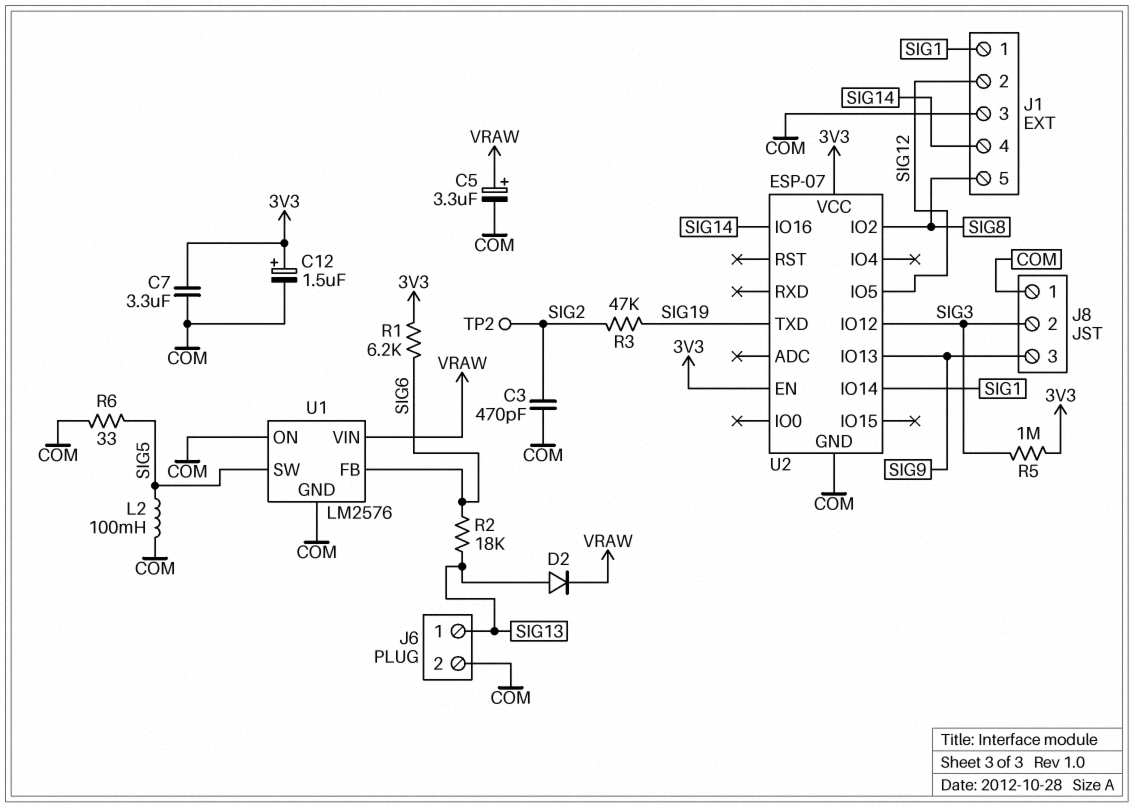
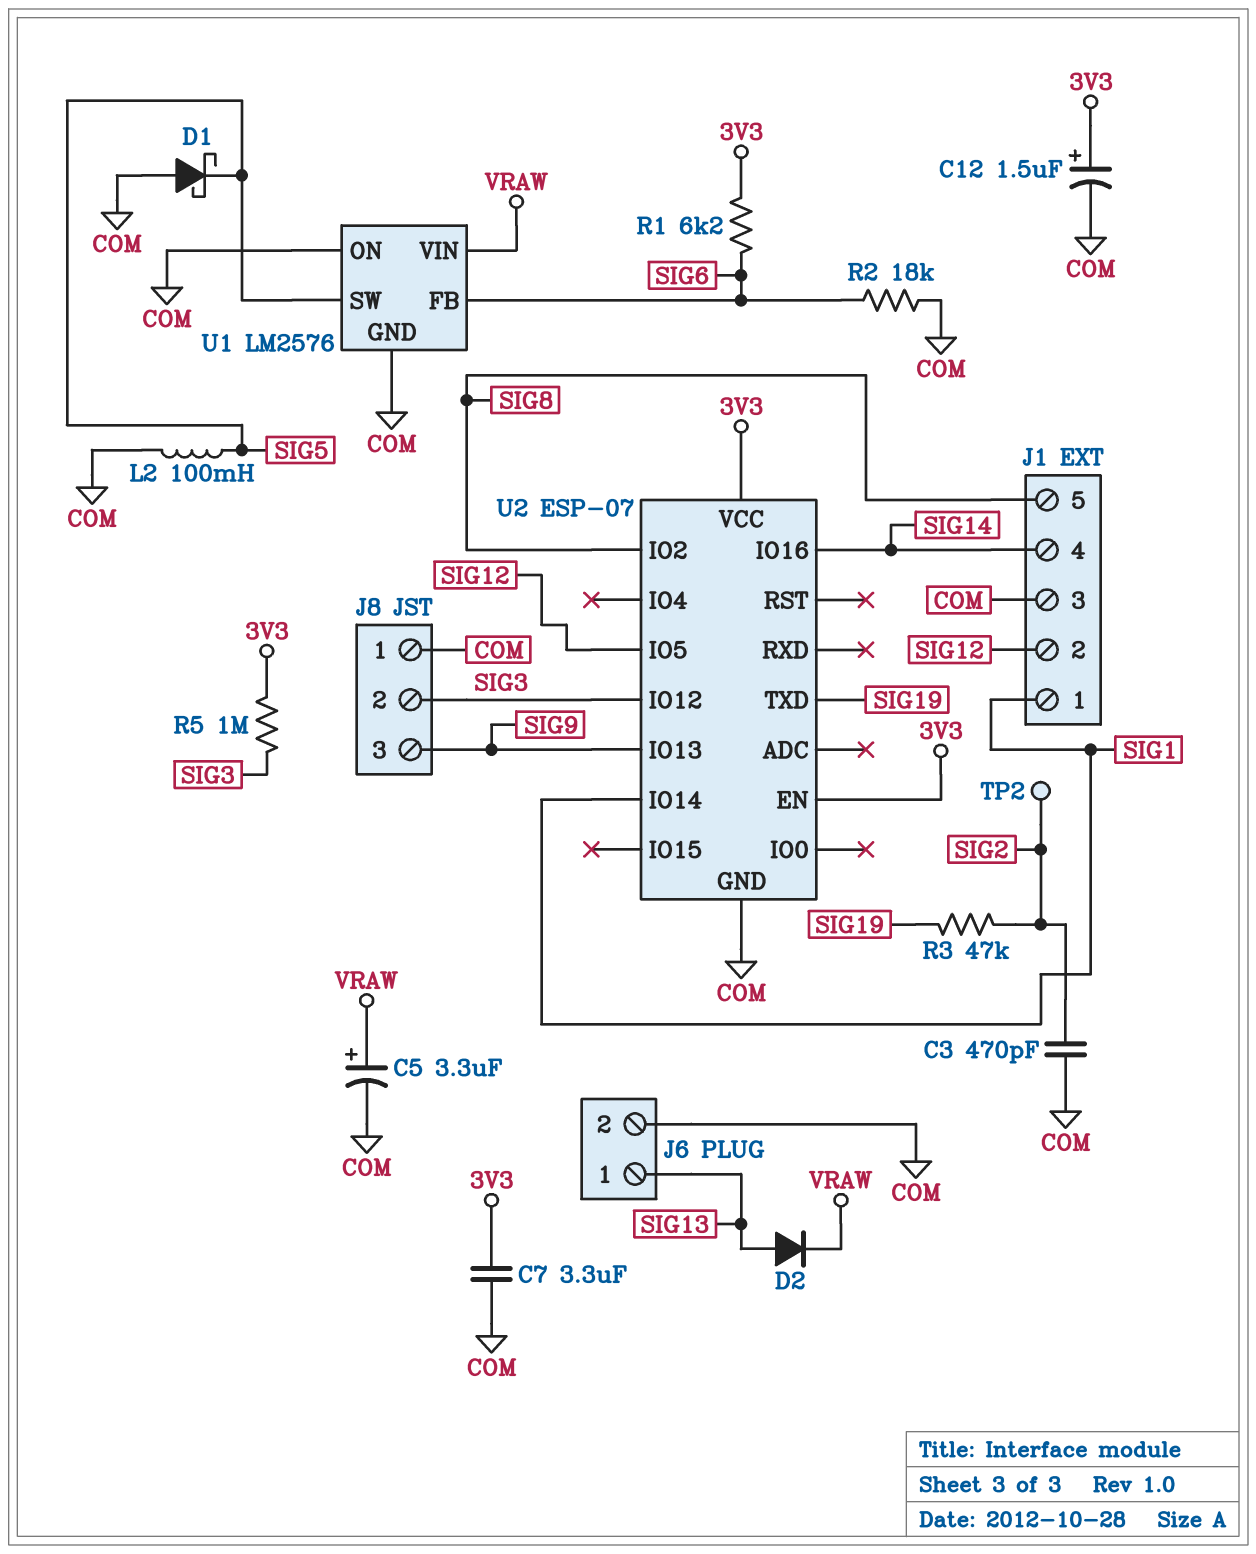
D1: none -> schottky (A COM, K SIG5)
R2: 18k (SIG6, SIG13) -> 18k (COM, SIG6)
R6: 33 (COM, SIG5) -> none

